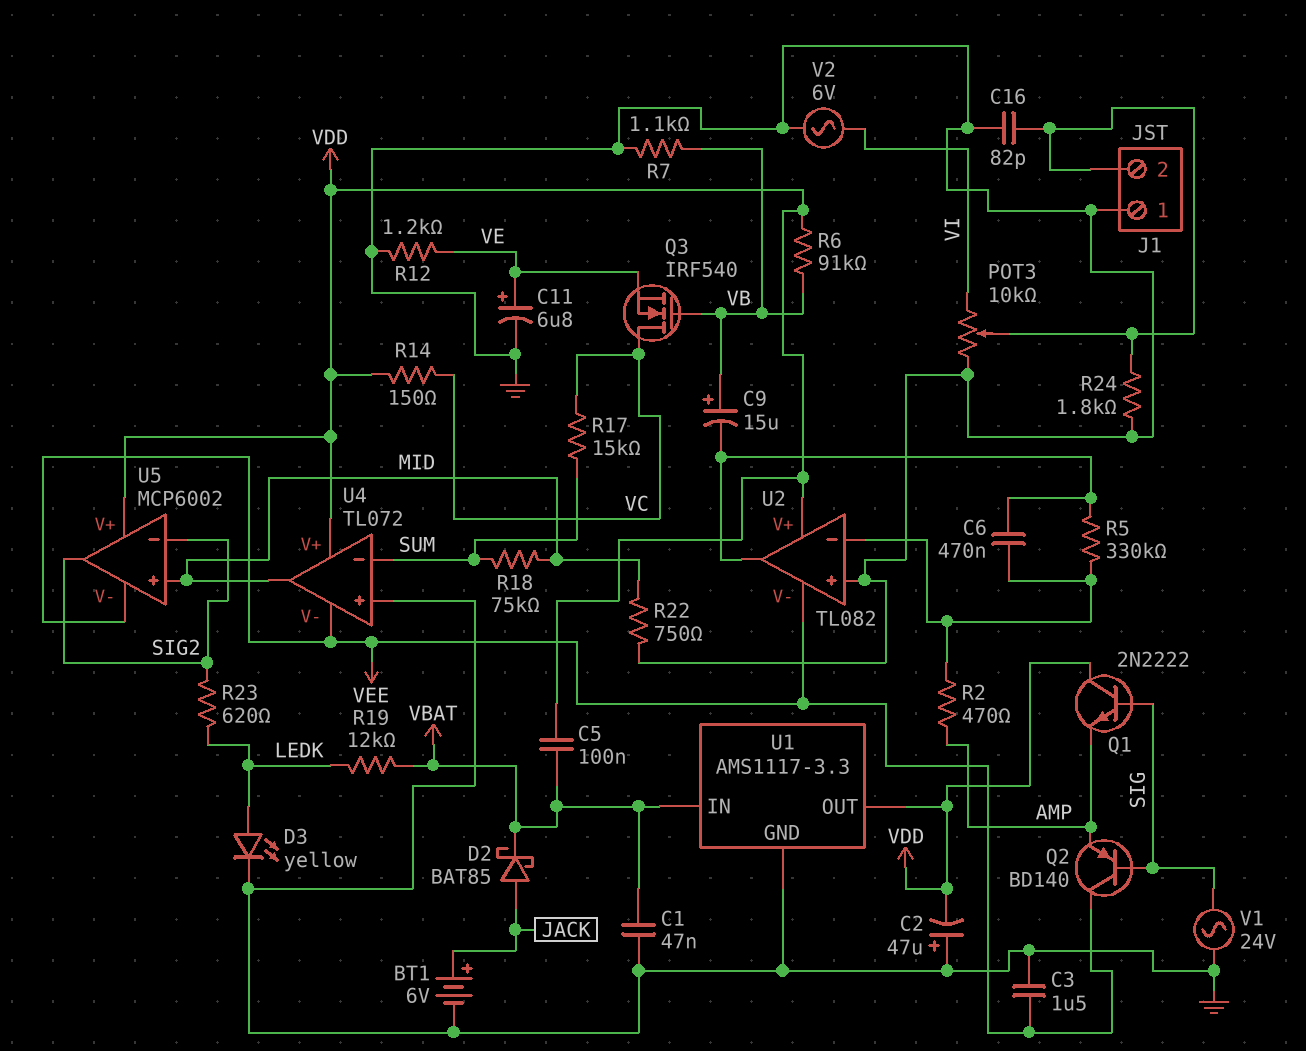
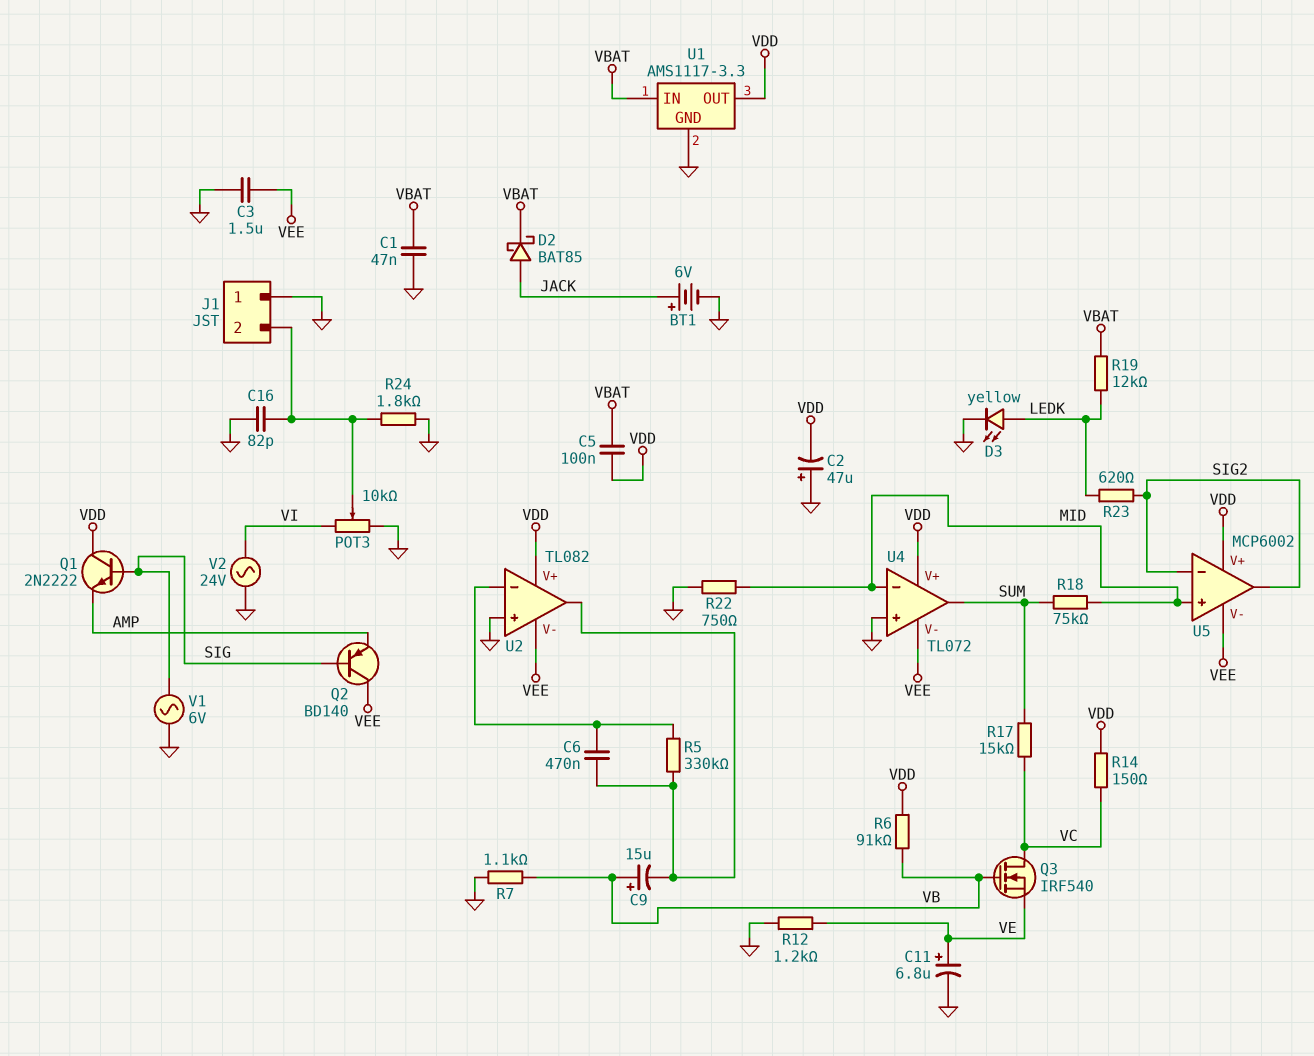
R2: 470 (AMP, U2/in-) -> none
U4 pin in-: SUM -> MID
U4 pin out: MID -> SUM
V1: AC 24V (GND, SIG) -> AC 6V (GND, SIG)
V2: AC 6V (GND, VI) -> AC 24V (GND, VI)

